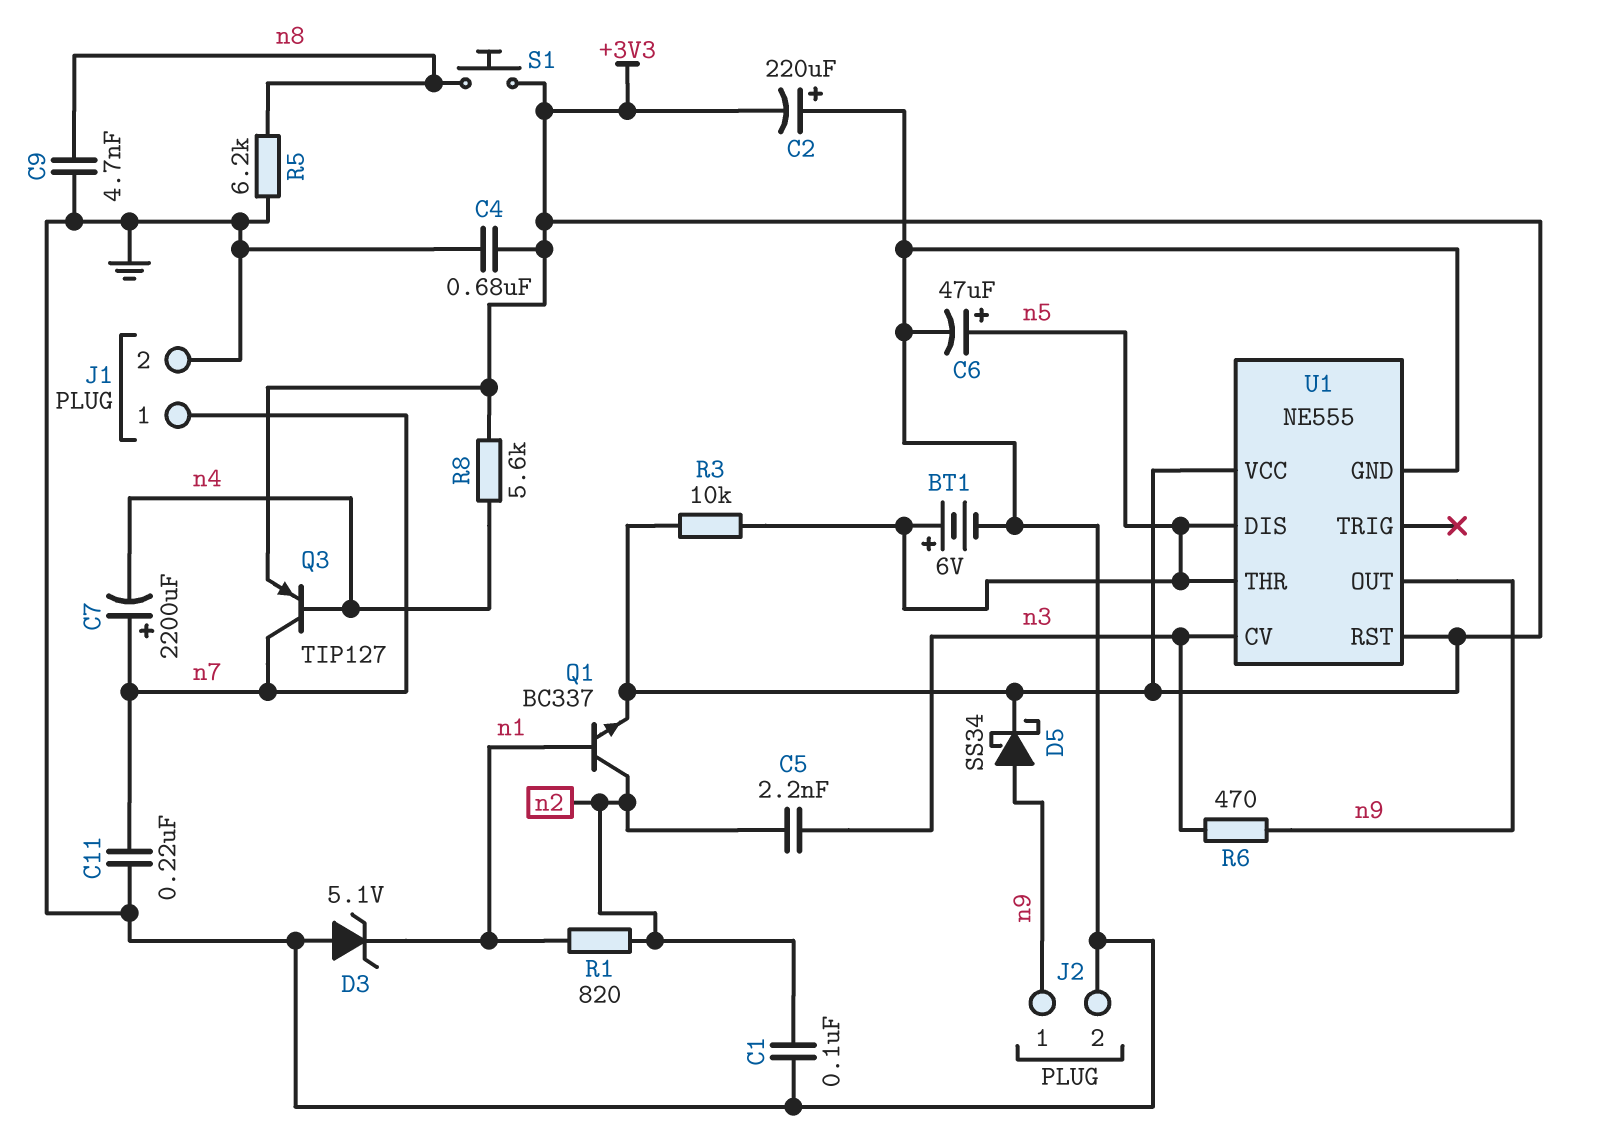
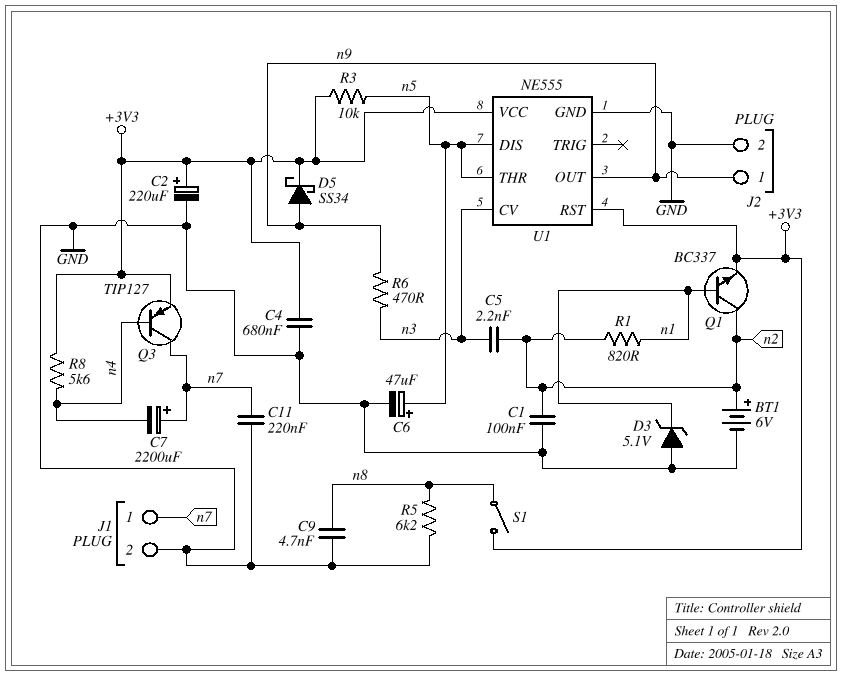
BT1: 6V (plus n5, minus GND) -> 6V (plus n2, minus GND)
C2: 220uF (plus GND, minus +3V3) -> 220uF (plus +3V3, minus GND)
S1: button (+3V3, n8) -> switch (+3V3, n8)

